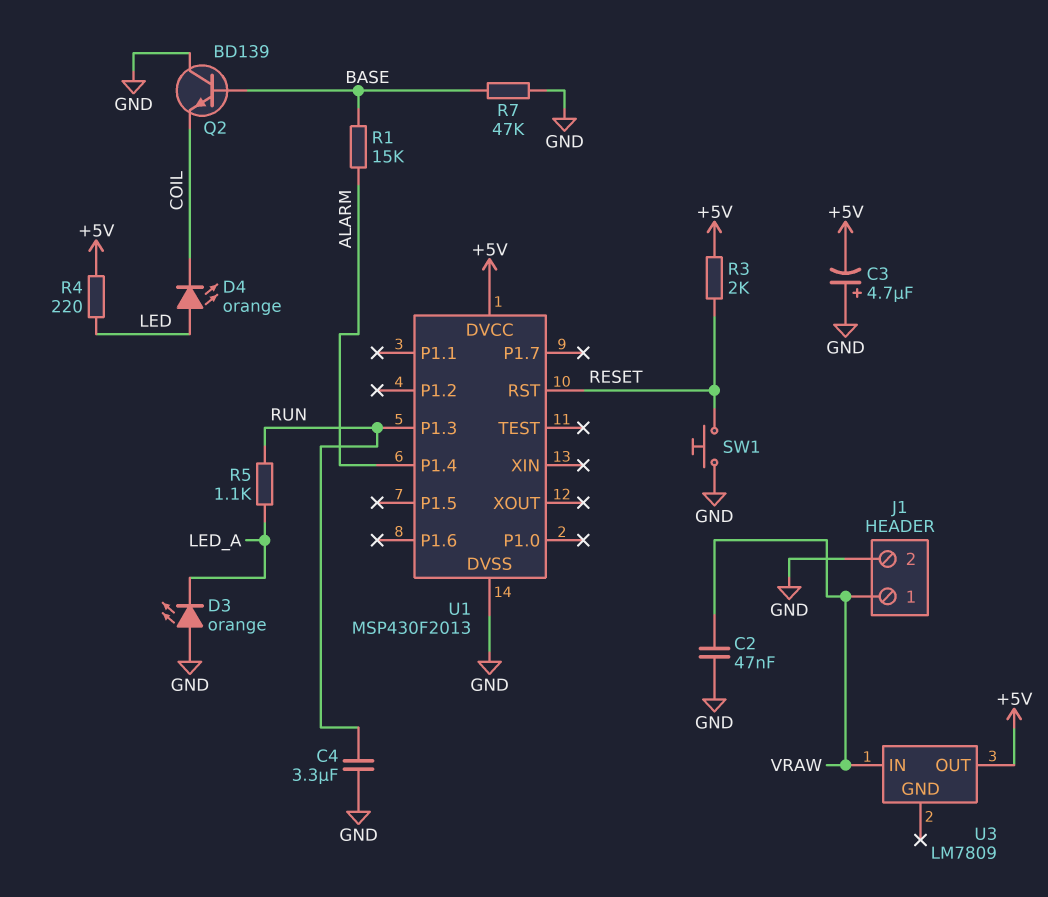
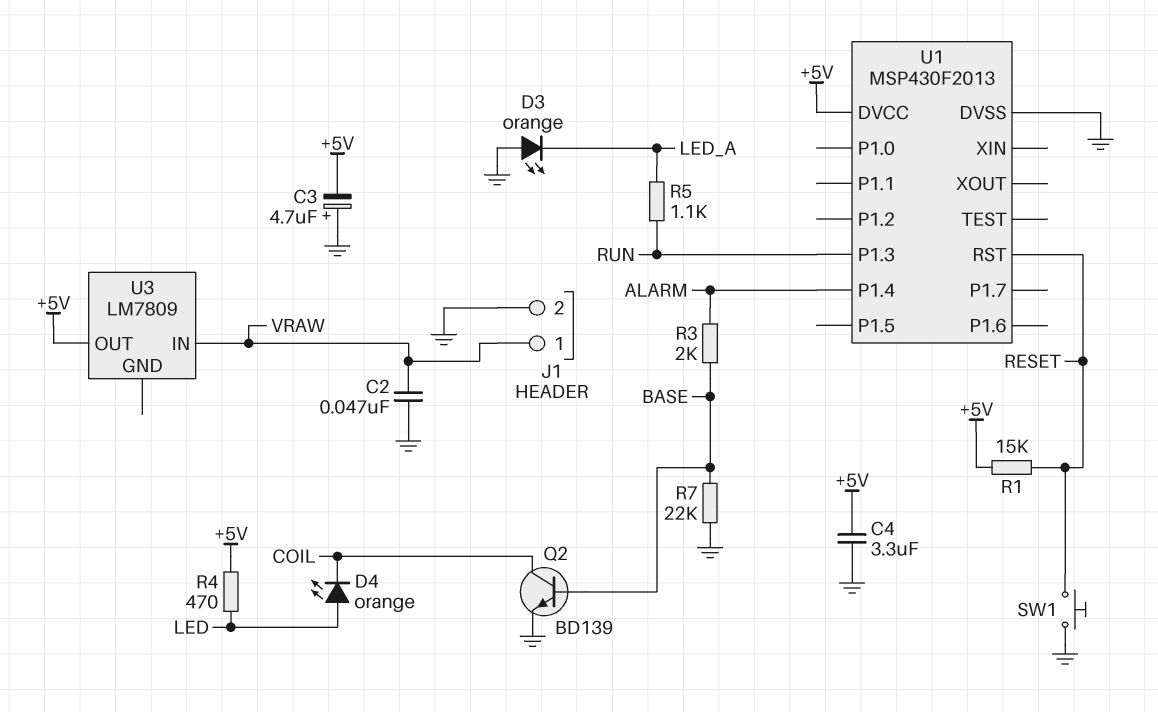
C4: 3.3uF (GND, RUN) -> 3.3uF (+5V, GND)
Q2: NPN BD139 (B BASE, C GND, E COIL) -> NPN BD139 (B BASE, C COIL, E GND)
R1: 15k (ALARM, BASE) -> 15k (+5V, RESET)
R3: 2k (+5V, RESET) -> 2k (ALARM, BASE)
R4: 220 (+5V, LED) -> 470 (+5V, LED)
R7: 47k (BASE, GND) -> 22k (BASE, GND)

